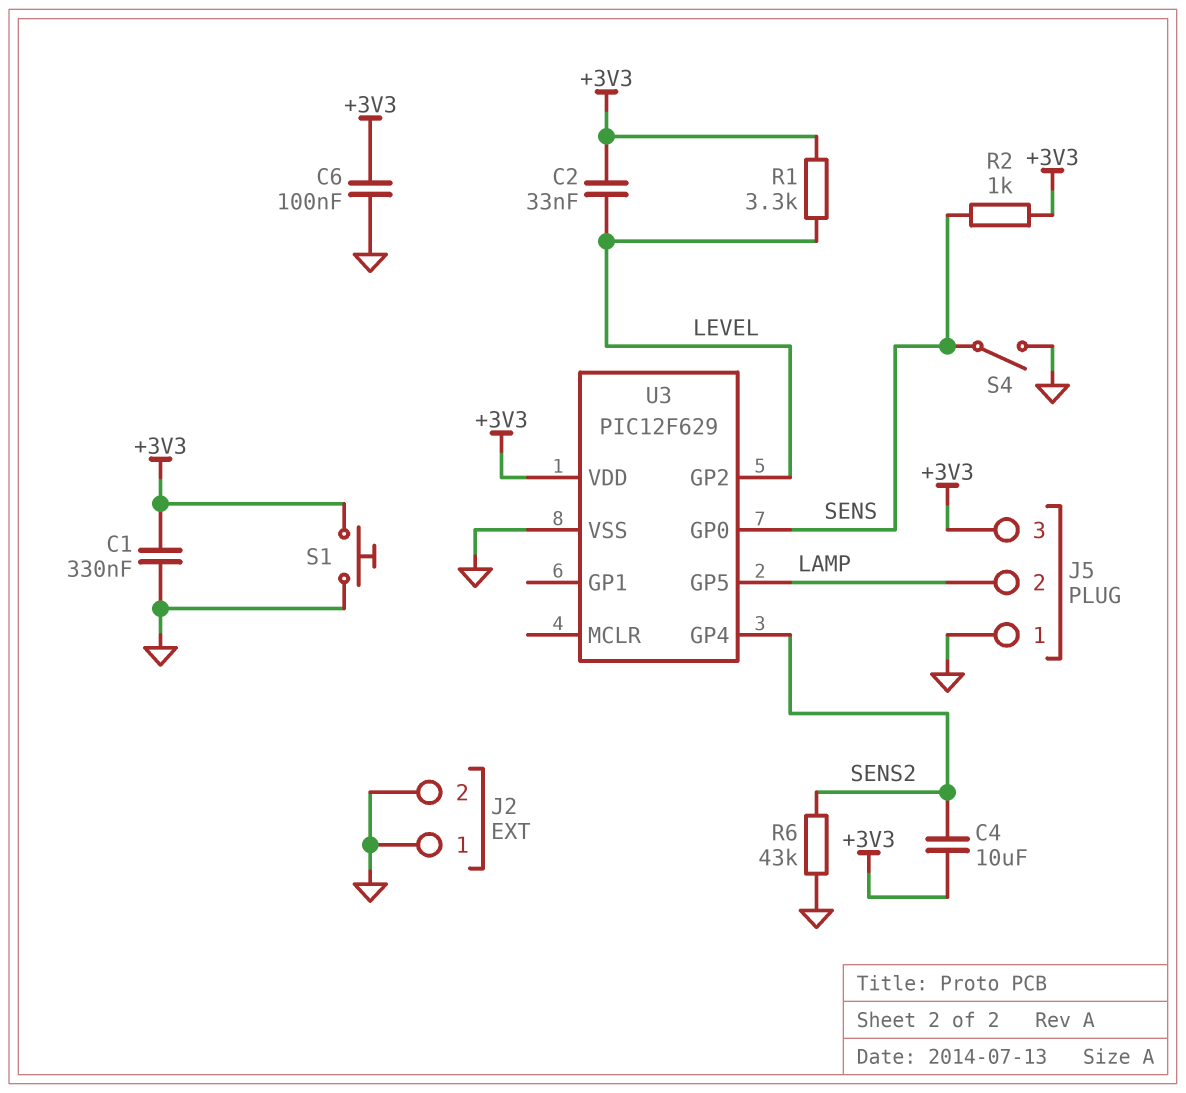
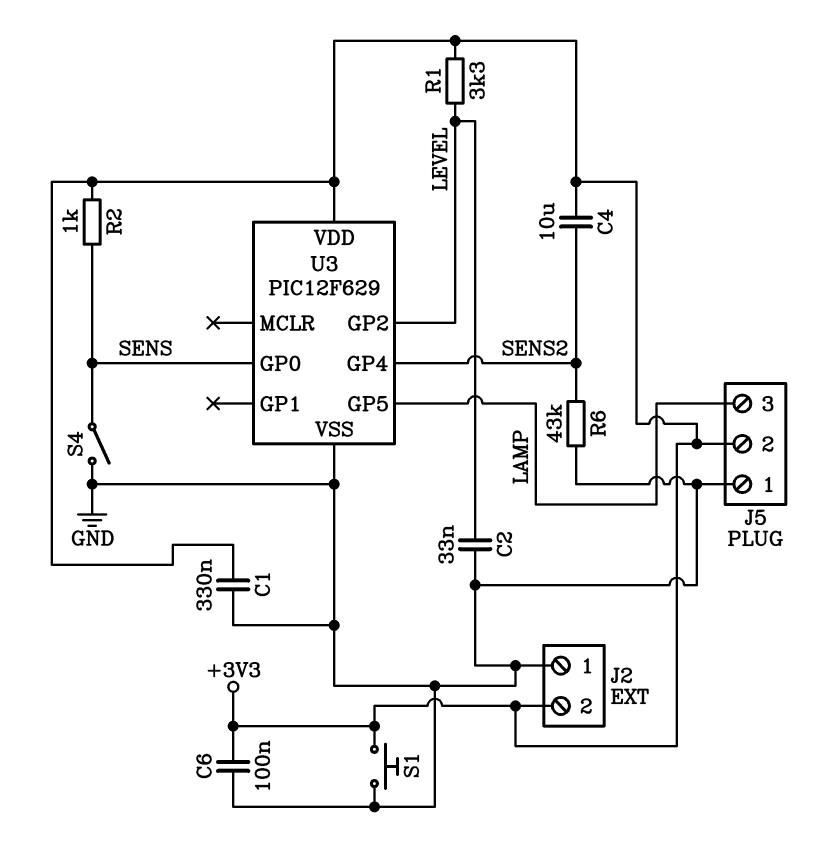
C2: 33nF (+3V3, LEVEL) -> 33nF (GND, LEVEL)
J2 pin 2: GND -> +3V3
J5 pin 2: LAMP -> +3V3
J5 pin 3: +3V3 -> LAMP

